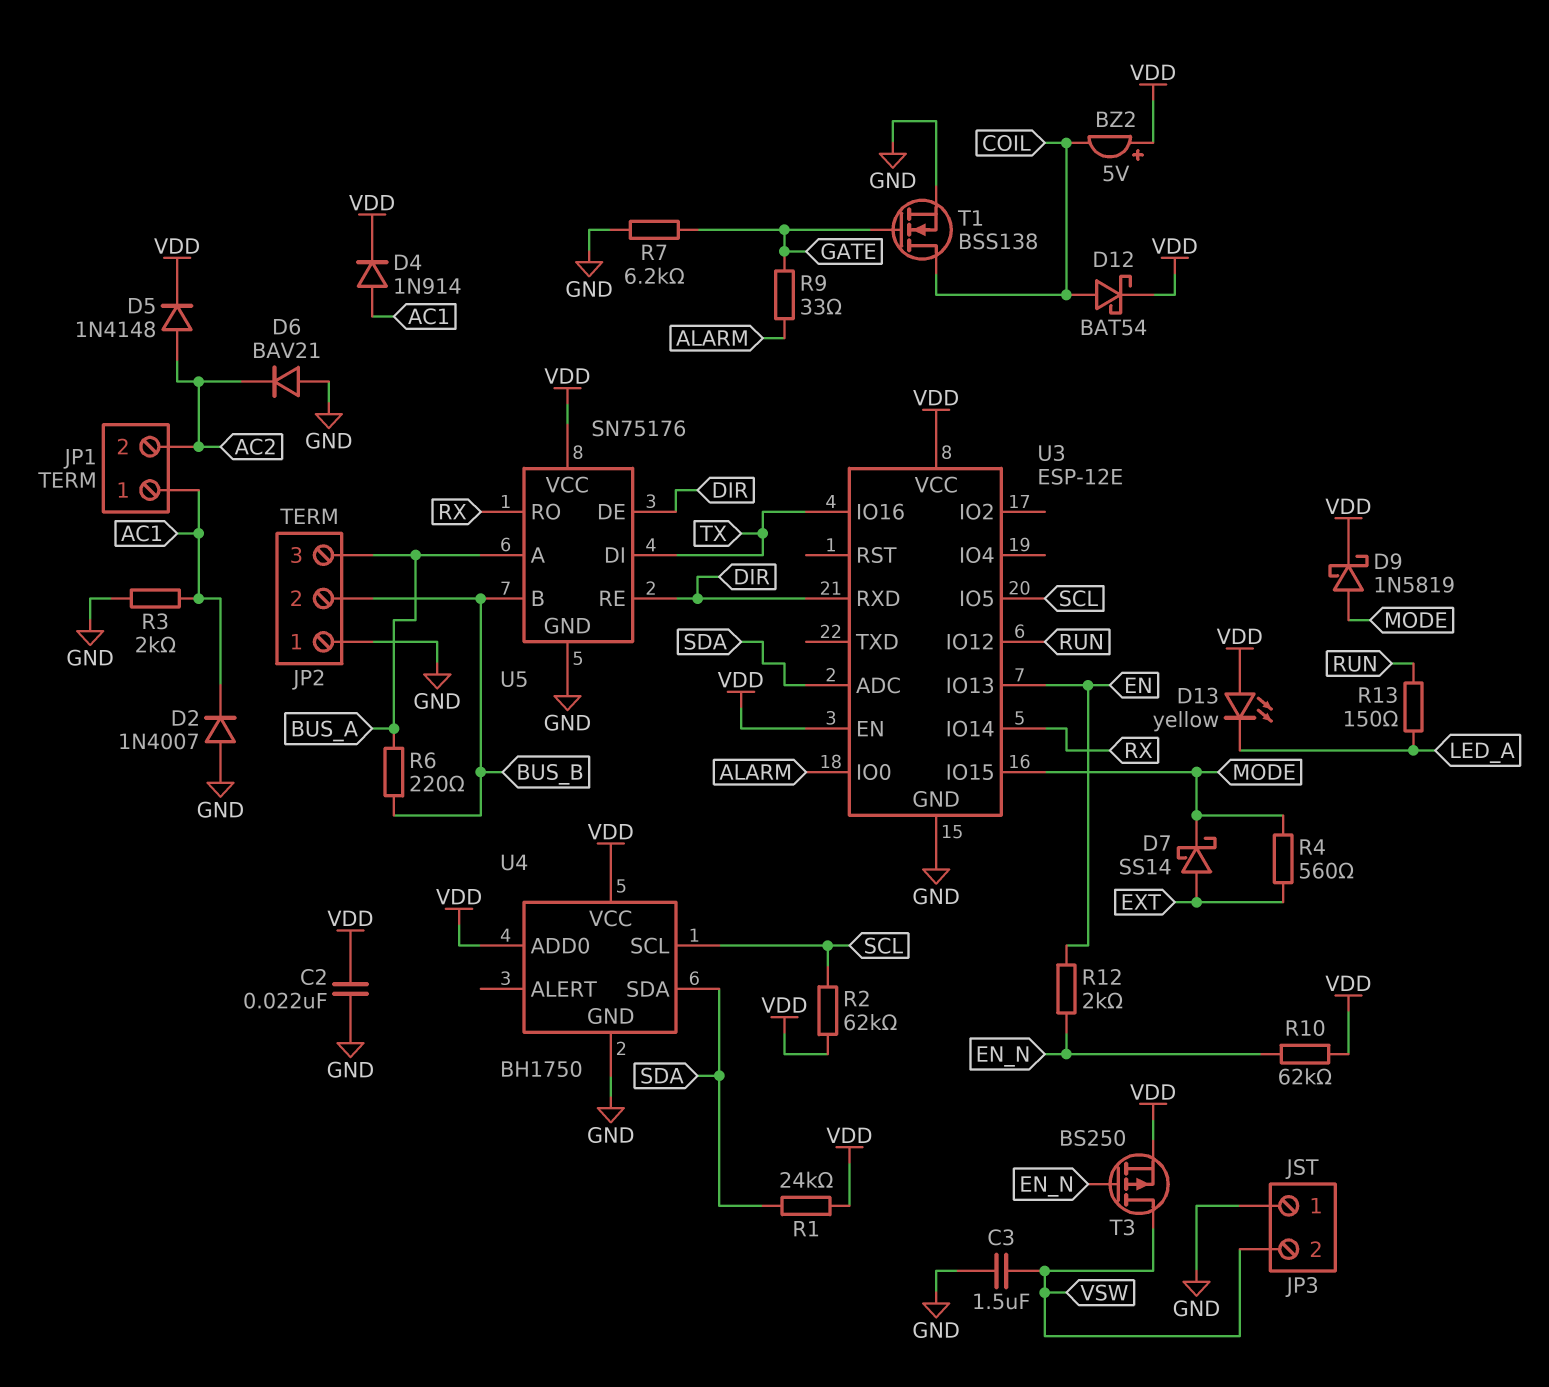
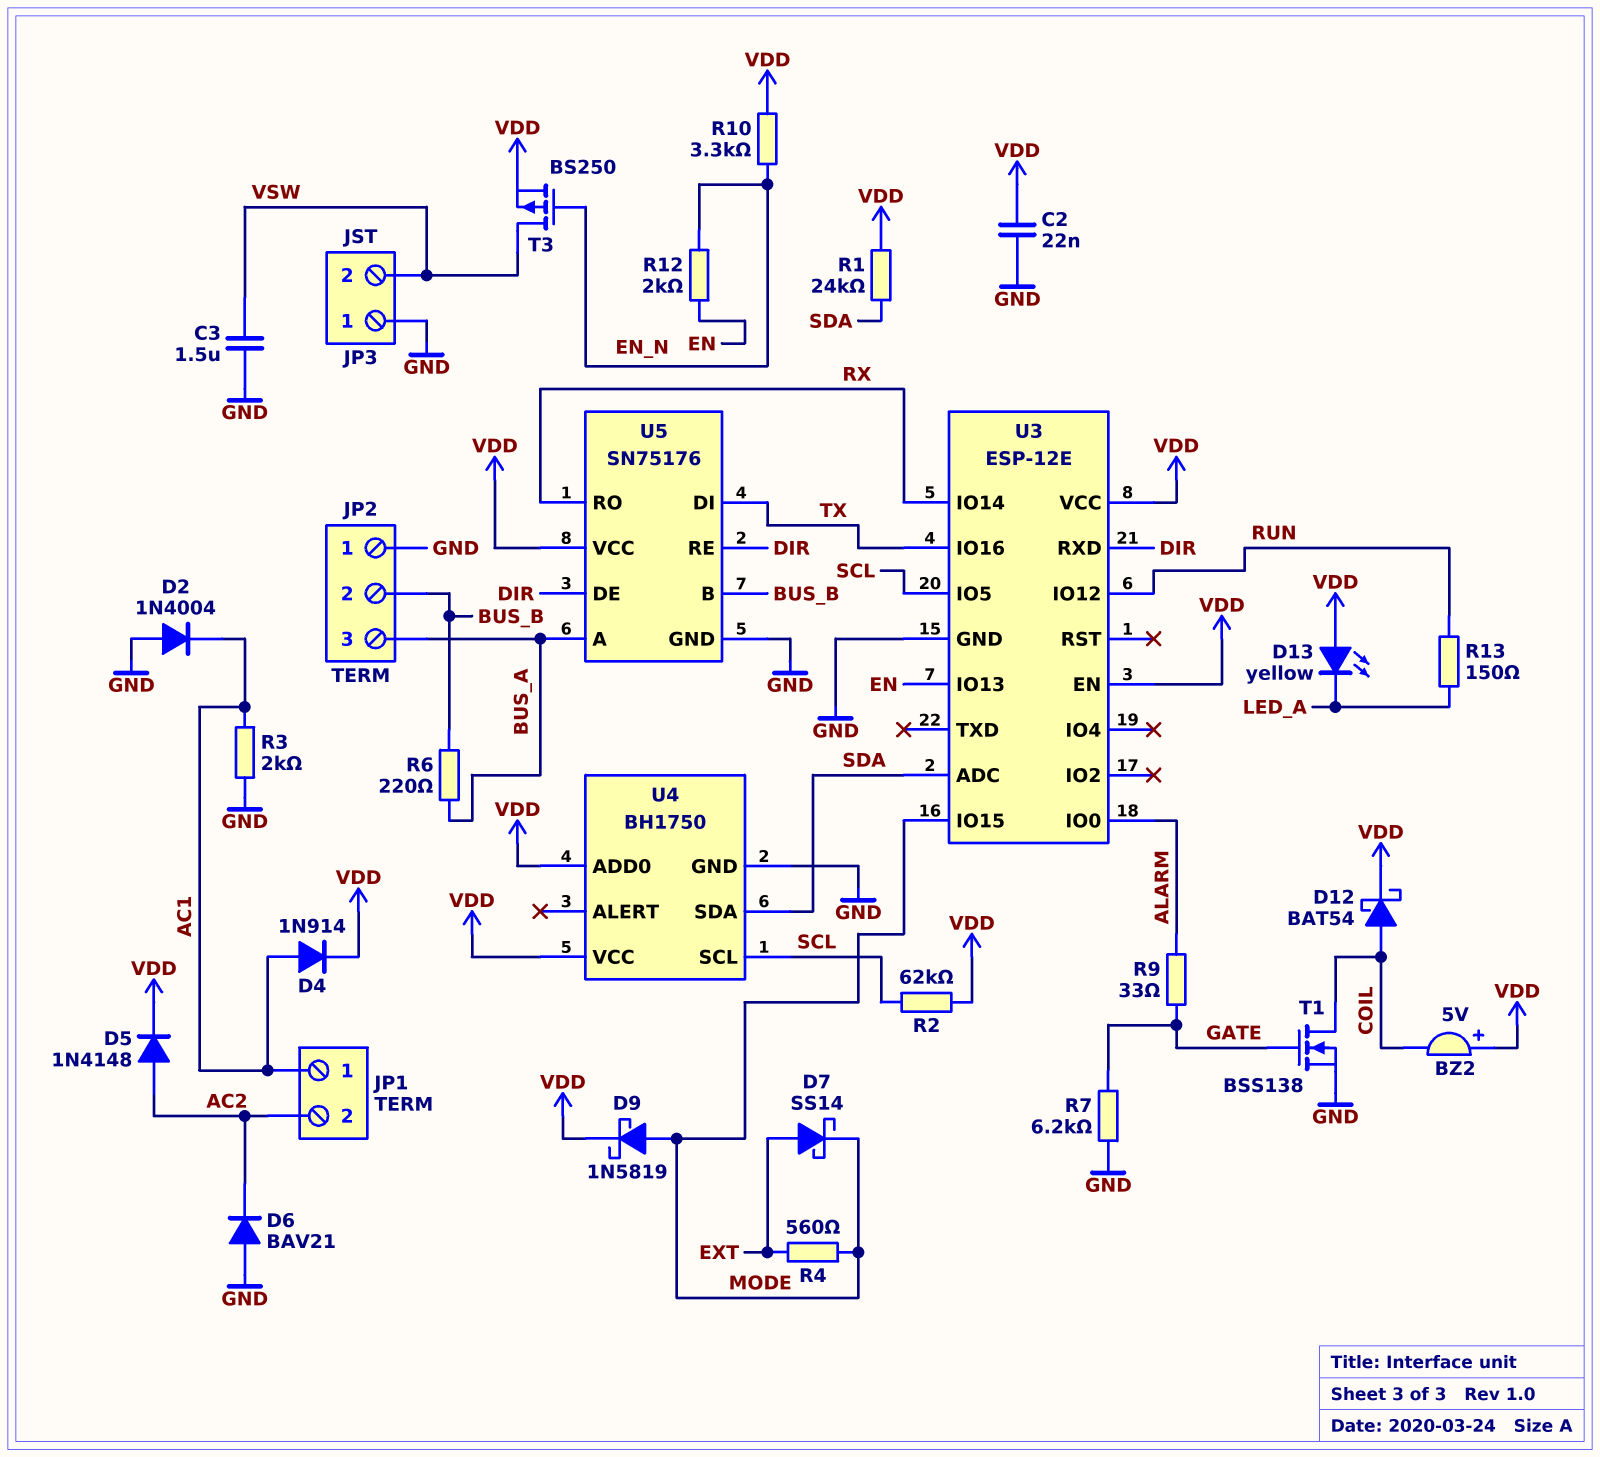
D2: diode 1N4007 (A GND, K AC1) -> diode 1N4004 (A GND, K AC1)
R10: 62k (EN_N, VDD) -> 3.3k (EN_N, VDD)

